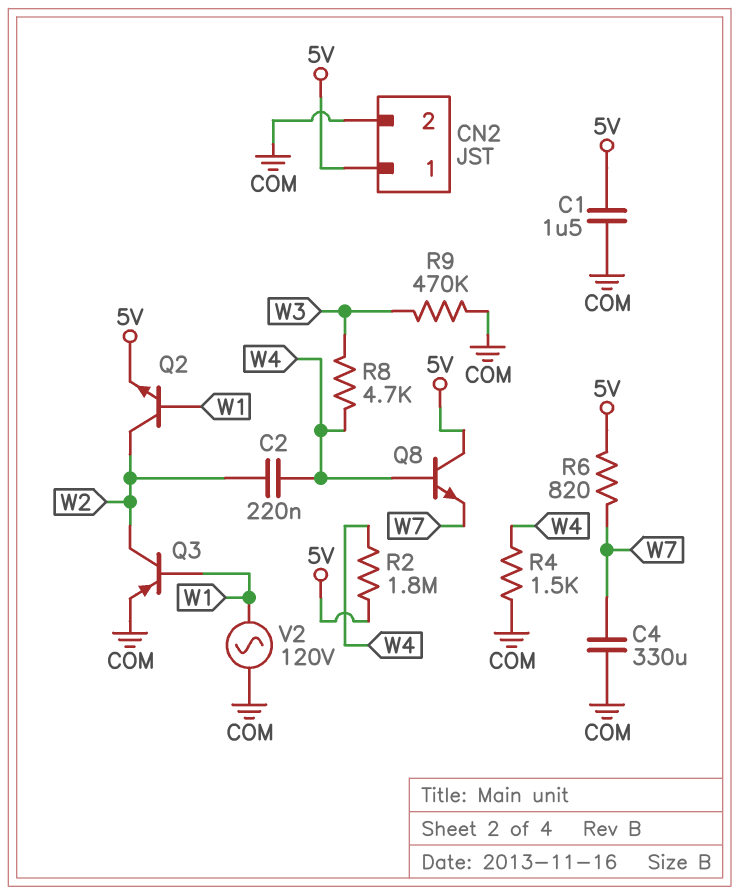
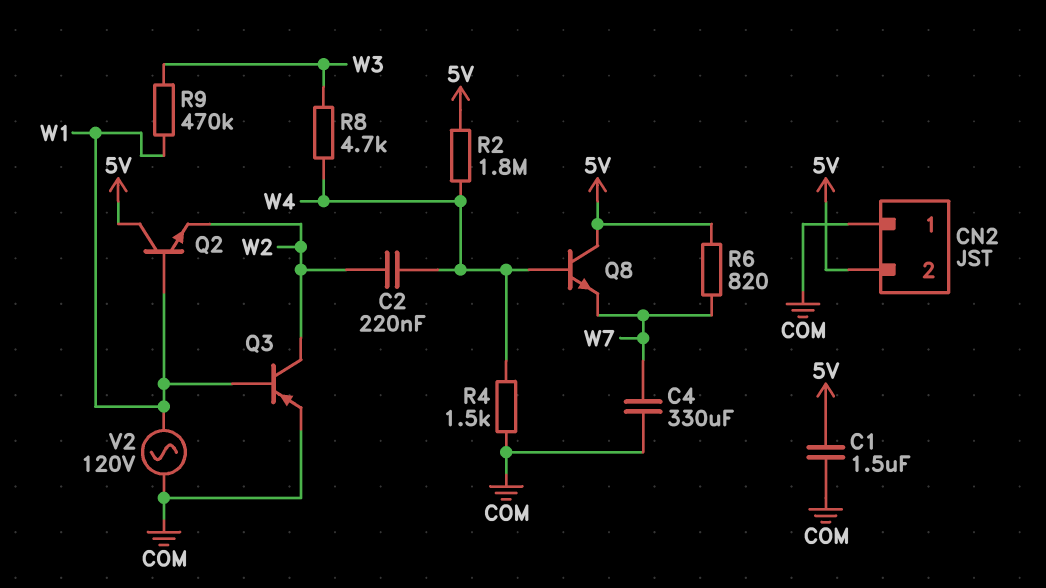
CN2 pin 1: 5V -> COM
CN2 pin 2: COM -> 5V
Q2: NPN (B W1, C W2, E 5V) -> NPN (B W1, C 5V, E W2)
R9: 470k (COM, W3) -> 470k (W1, W3)

